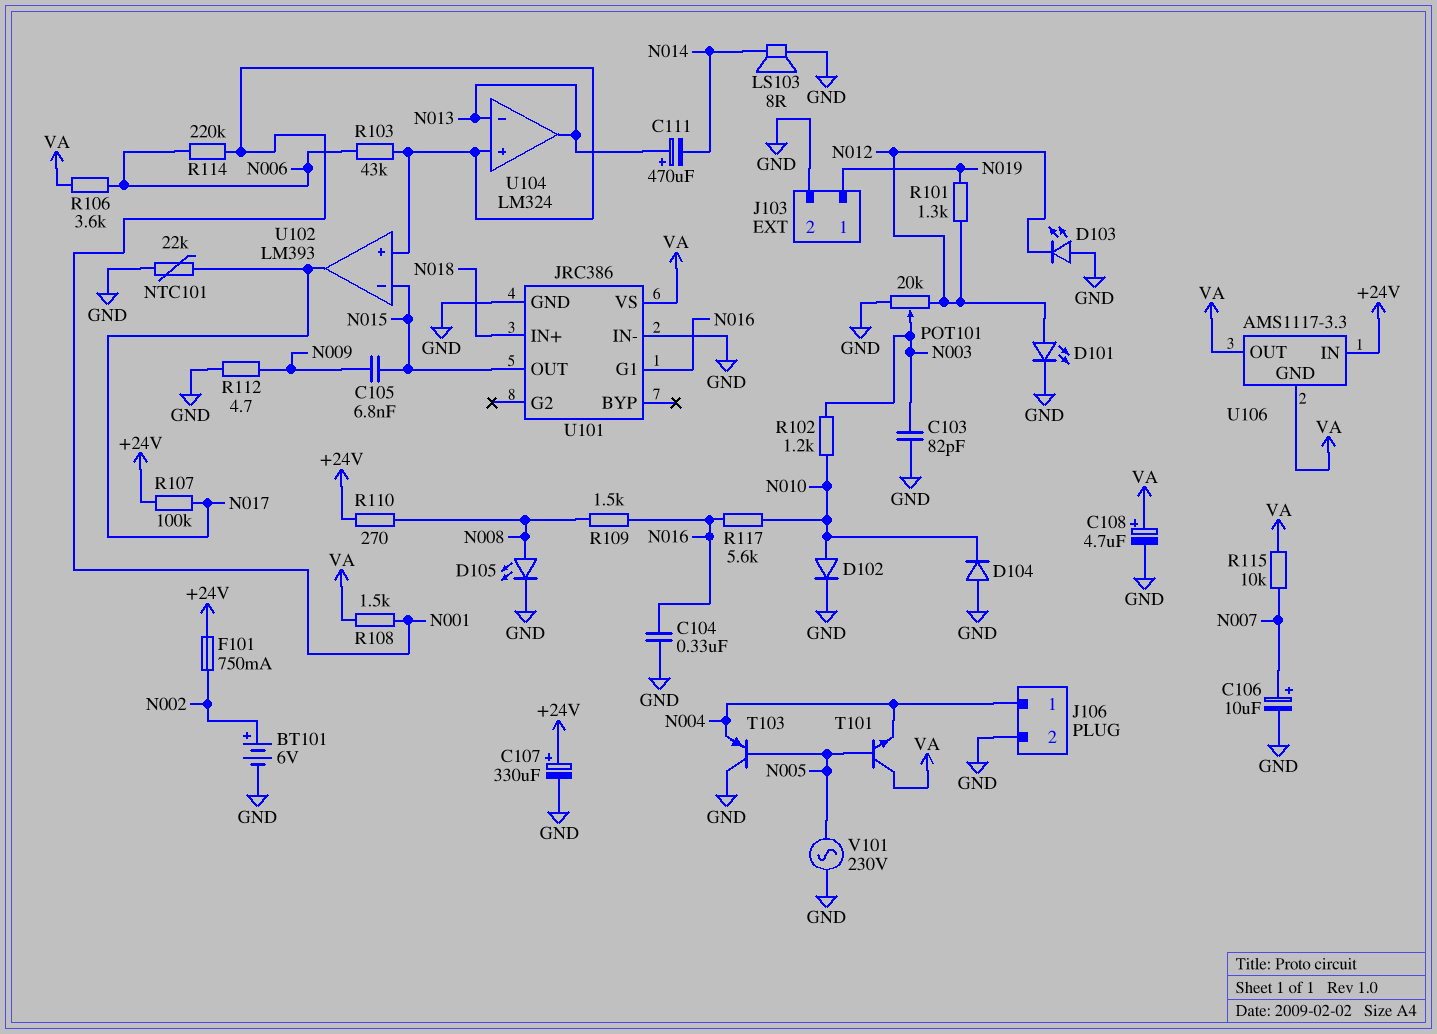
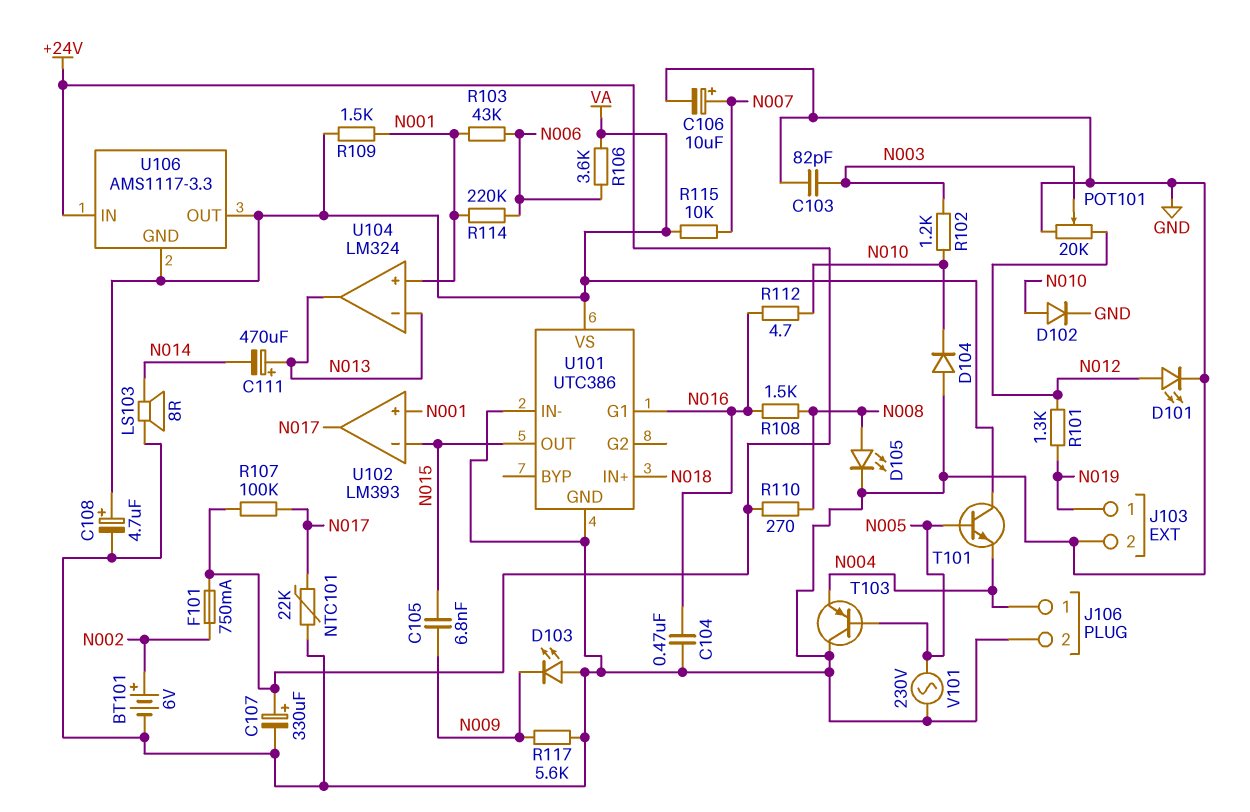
C104: 330nF (GND, N016) -> 470nF (GND, N016)
D103: LED (A GND, K N012) -> LED (A GND, K N009)
R108: 1.5k (N001, VA) -> 1.5k (N008, N016)
R109: 1.5k (N008, N016) -> 1.5k (N001, VA)
R112: 4.7 (GND, N009) -> 4.7 (N010, N016)
R117: 5.6k (N010, N016) -> 5.6k (GND, N009)
U101: JRC386 -> UTC386

